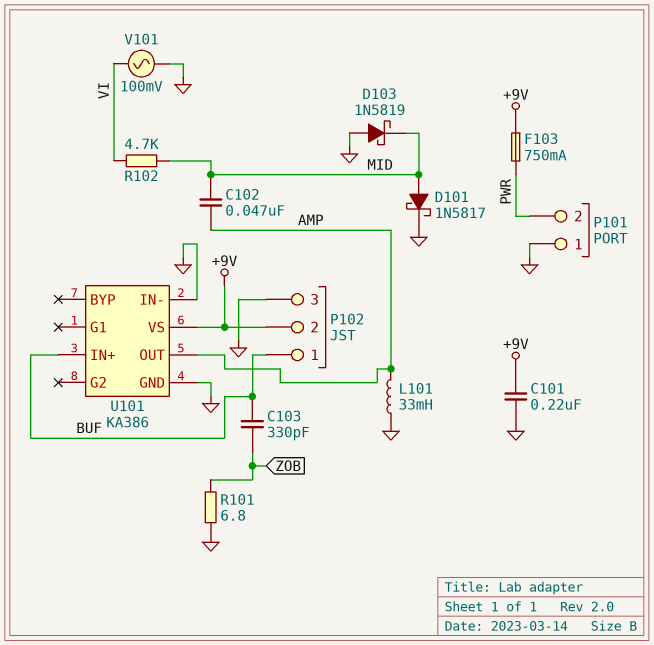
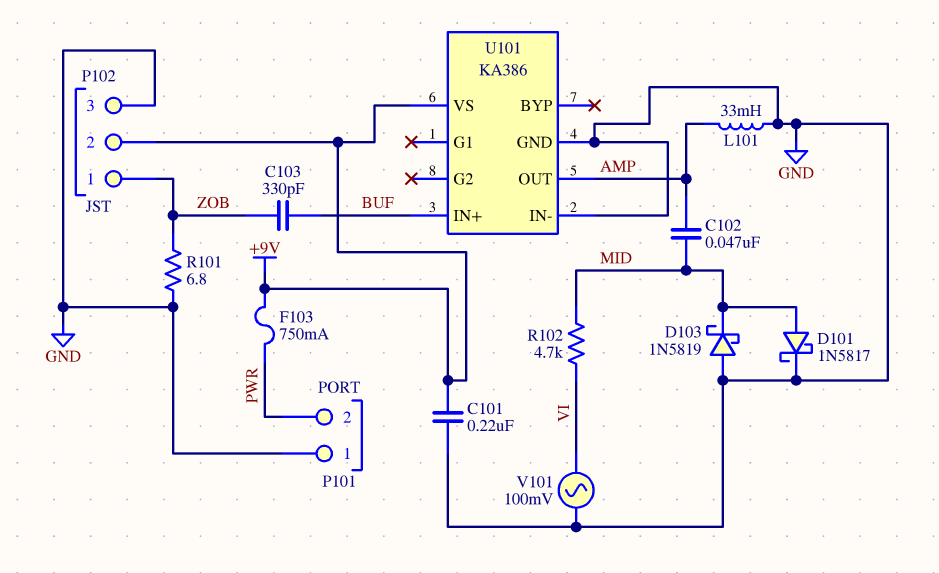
P102 pin 1: BUF -> ZOB

